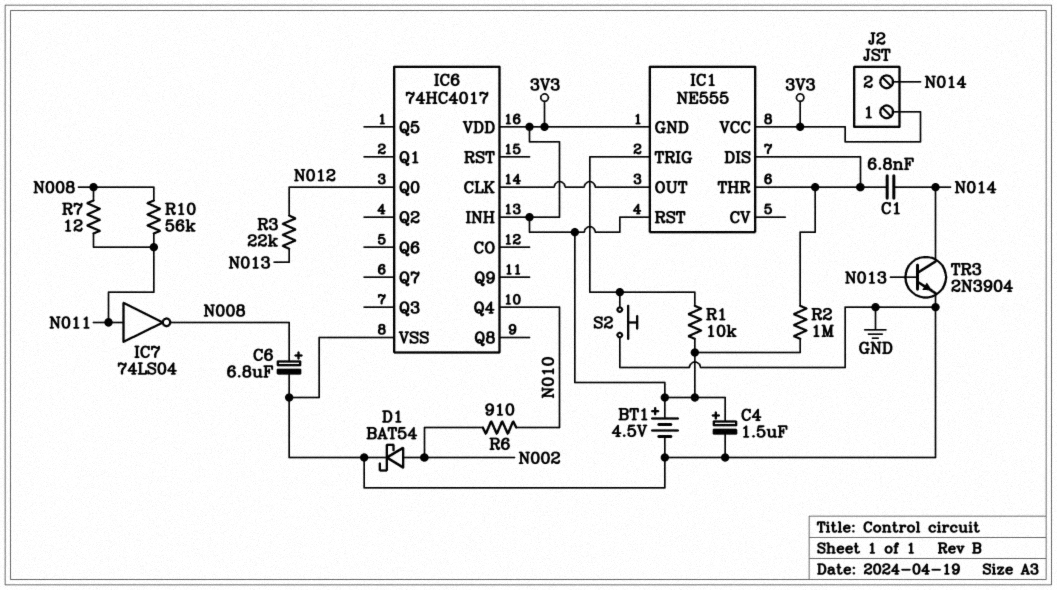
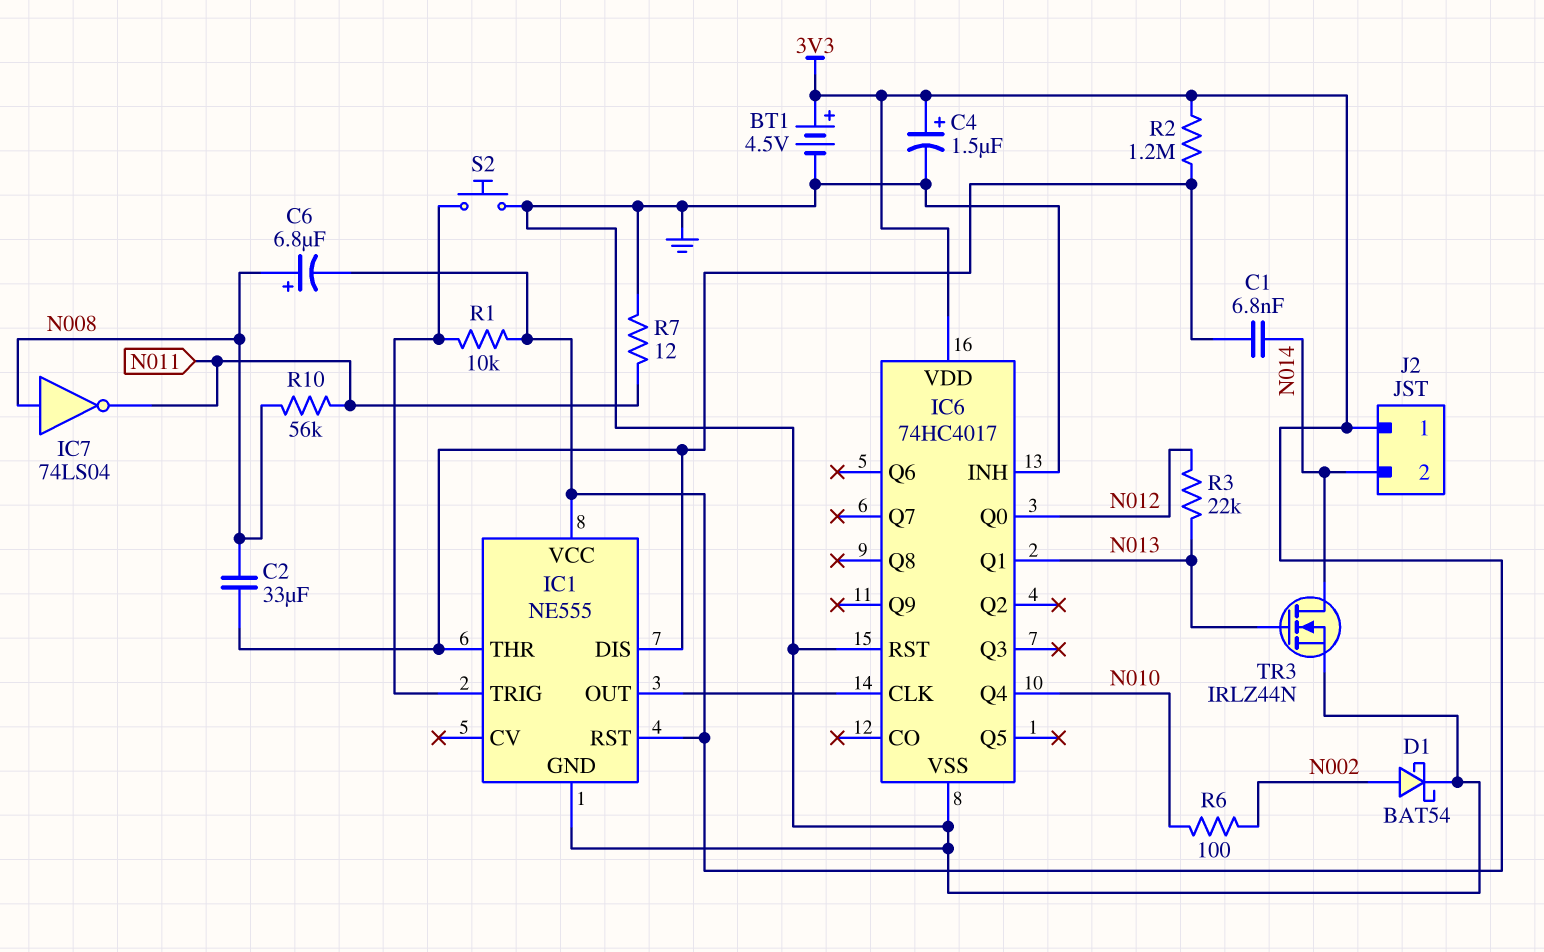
C2: none -> 33uF (IC1/DIS, N008)
C6: 6.8uF (plus N008, minus GND) -> 6.8uF (plus N008, minus 3V3)
IC1 pin GND: 3V3 -> GND
IC6 pin INH: 3V3 -> GND
IC6 pin Q1: none -> N013
IC6 pin RST: none -> GND
IC7: NOT 74LS04 (in N011, out N008) -> NOT 74LS04 (in N008, out N011)
R2: 1M (3V3, IC1/DIS) -> 1.2M (3V3, IC1/DIS)
R6: 910 (N002, N010) -> 100 (N002, N010)
R7: 12 (N008, N011) -> 12 (GND, N011)
TR3: NPN 2N3904 (B N013, C N014, E GND) -> NMOS IRLZ44N (G N013, D N014, S GND)

